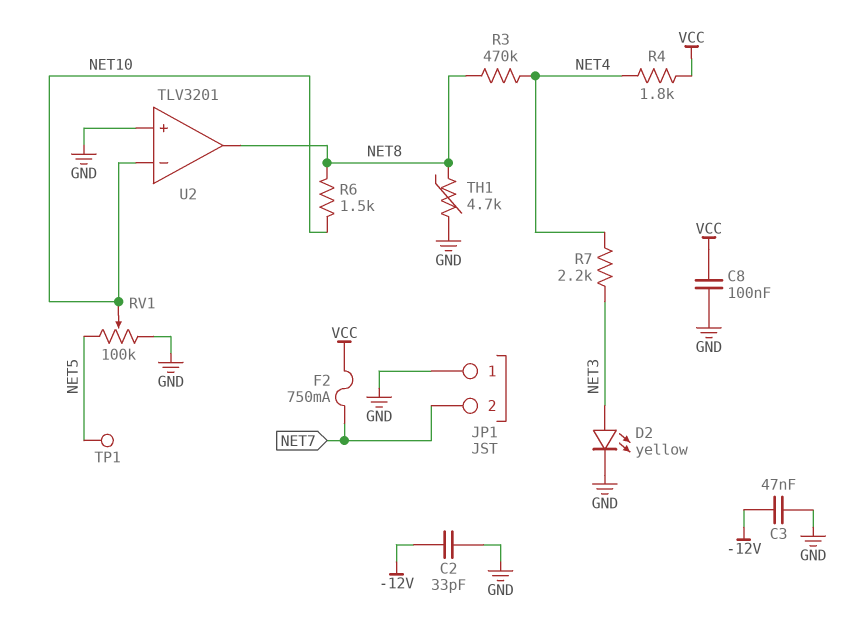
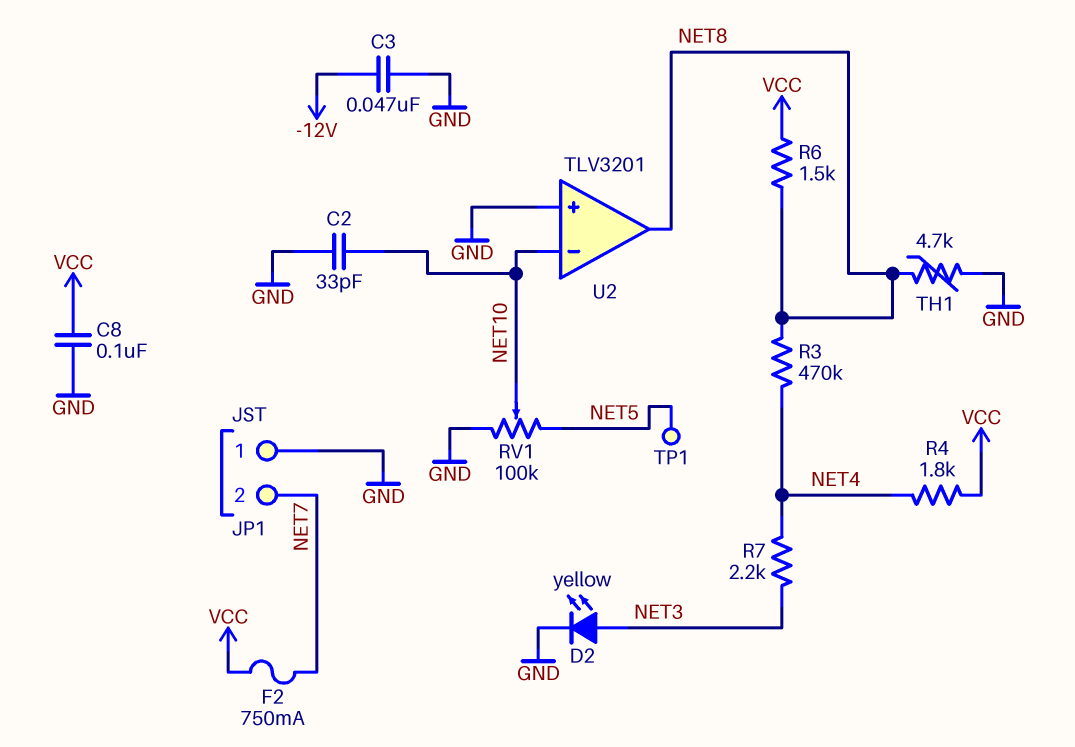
C2: 33pF (-12V, GND) -> 33pF (GND, NET10)
R6: 1.5k (NET8, NET10) -> 1.5k (NET8, VCC)

